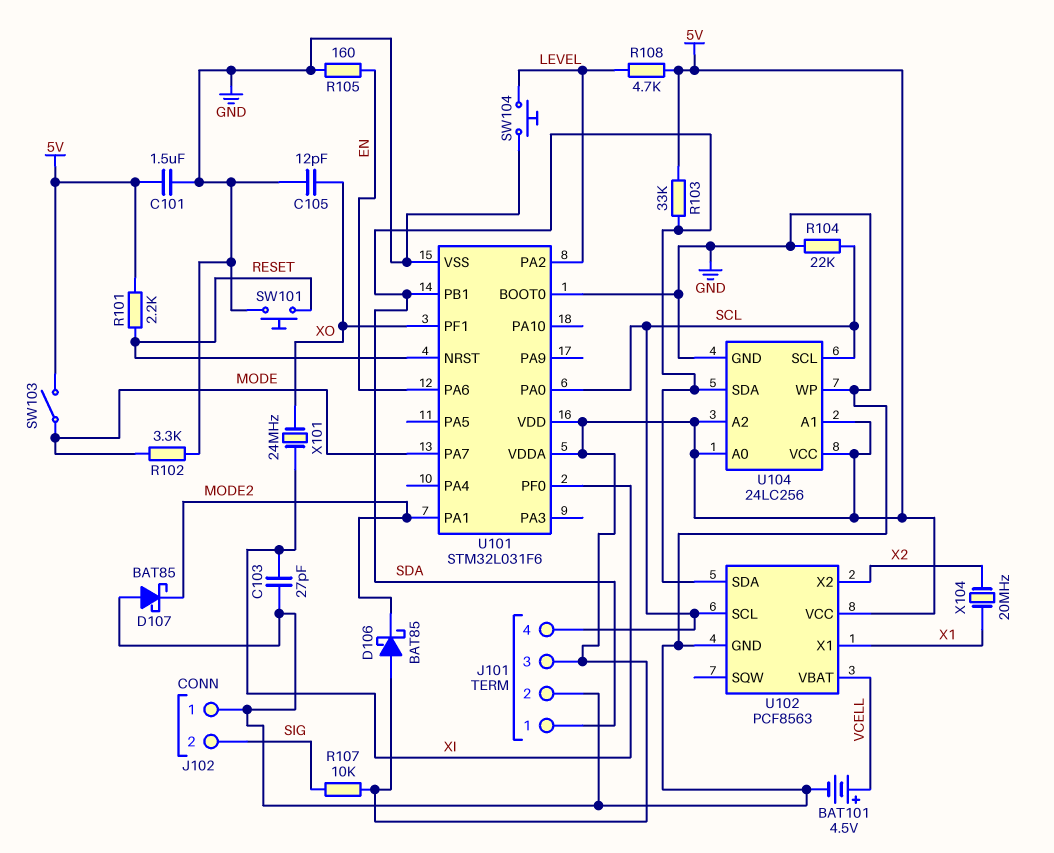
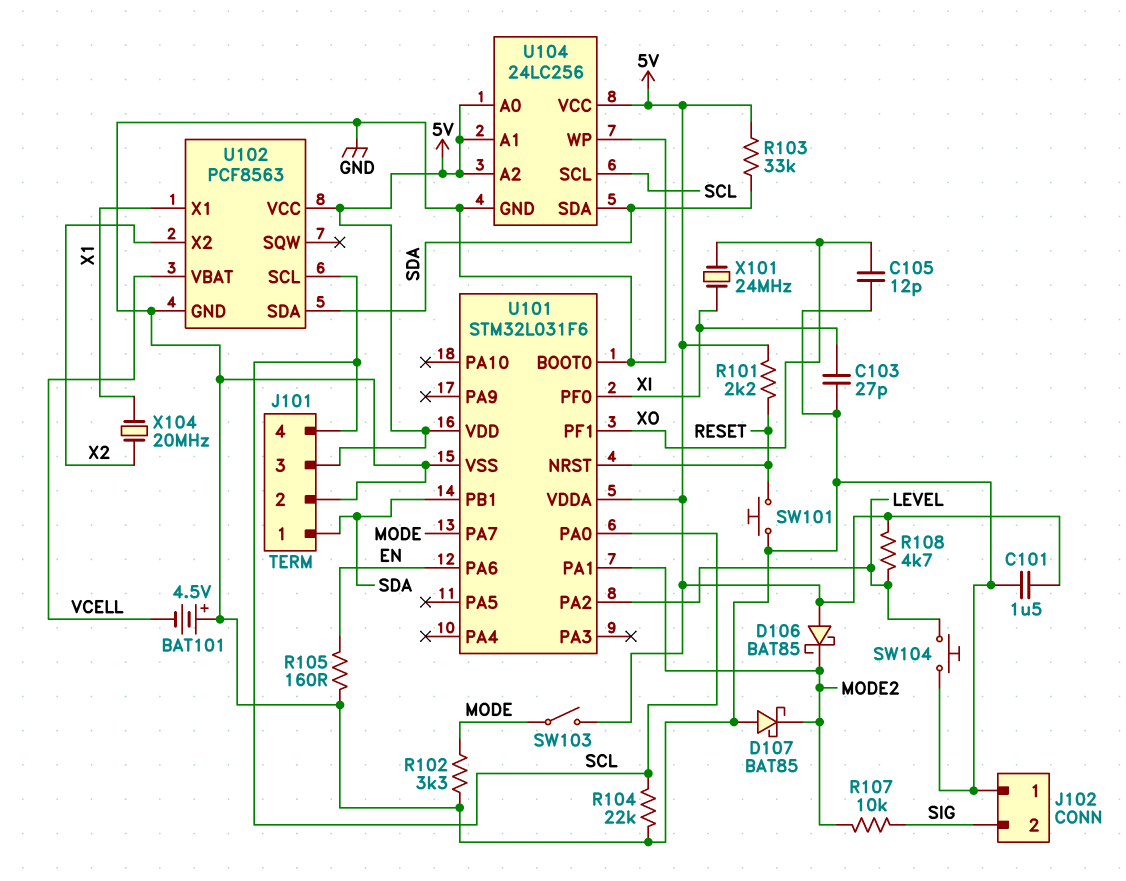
BAT101: 4.5V (plus VCELL, minus GND) -> 4.5V (plus GND, minus VCELL)
R107: 10k (5V, SIG) -> 10k (MODE2, SIG)

